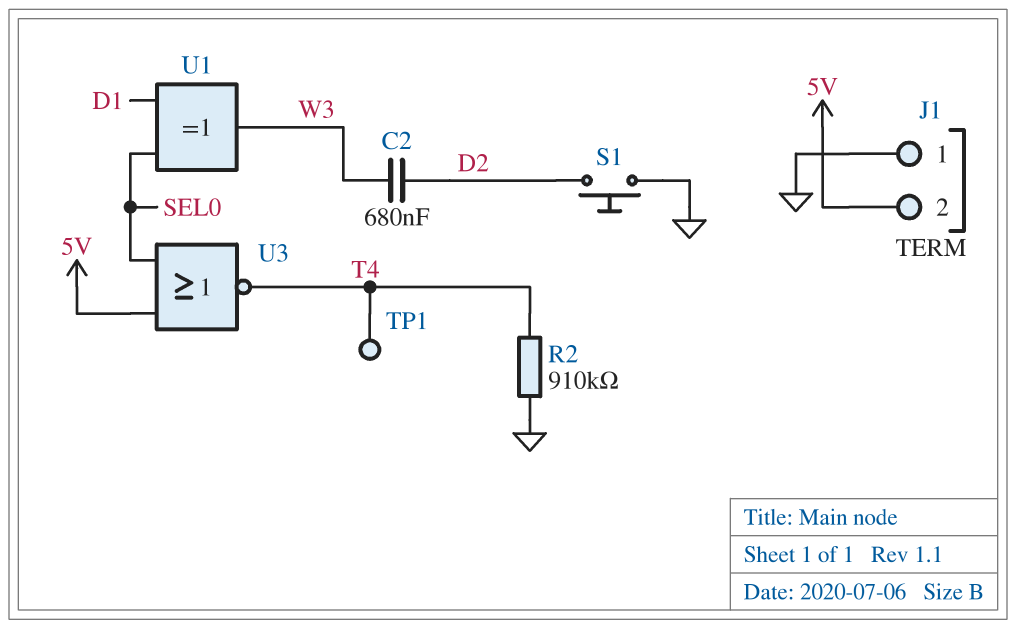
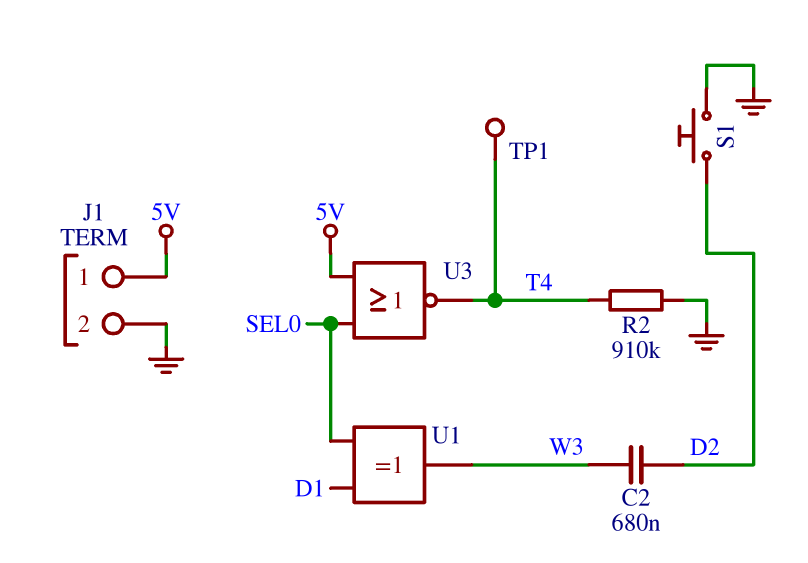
J1 pin 1: GND -> 5V
J1 pin 2: 5V -> GND

